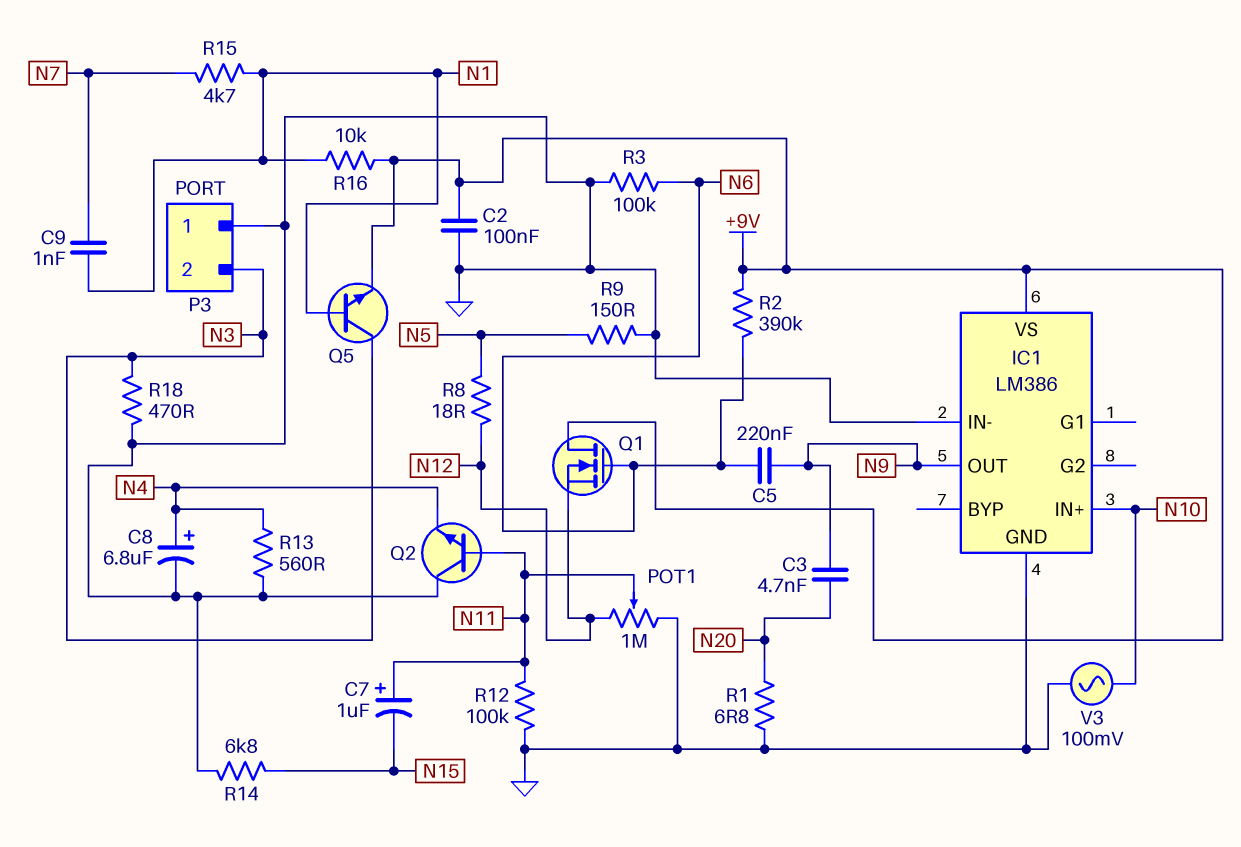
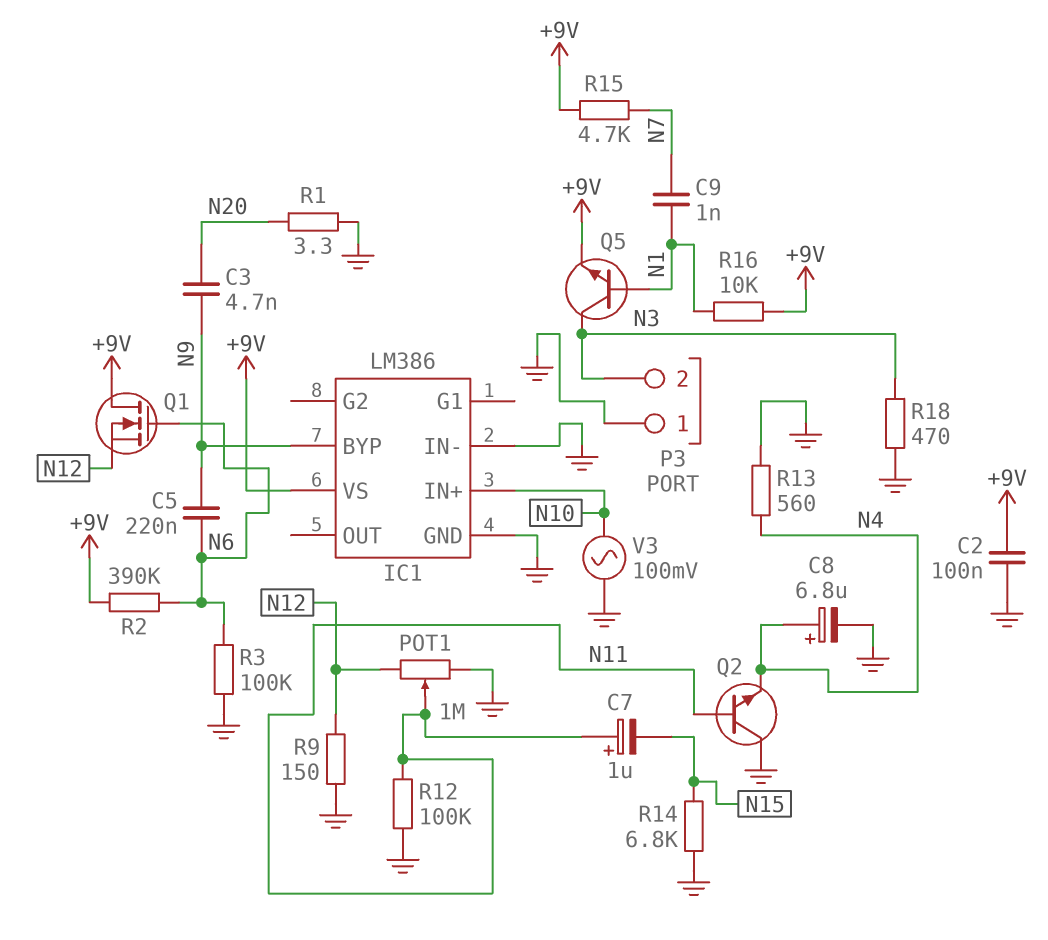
IC1 pin BYP: none -> N9
IC1 pin OUT: N9 -> none
R1: 6.8 (GND, N20) -> 3.3 (GND, N20)
R8: 18 (N5, N12) -> none
R9: 150 (GND, N5) -> 150 (GND, N12)
R15: 4.7k (N1, N7) -> 4.7k (+9V, N7)

